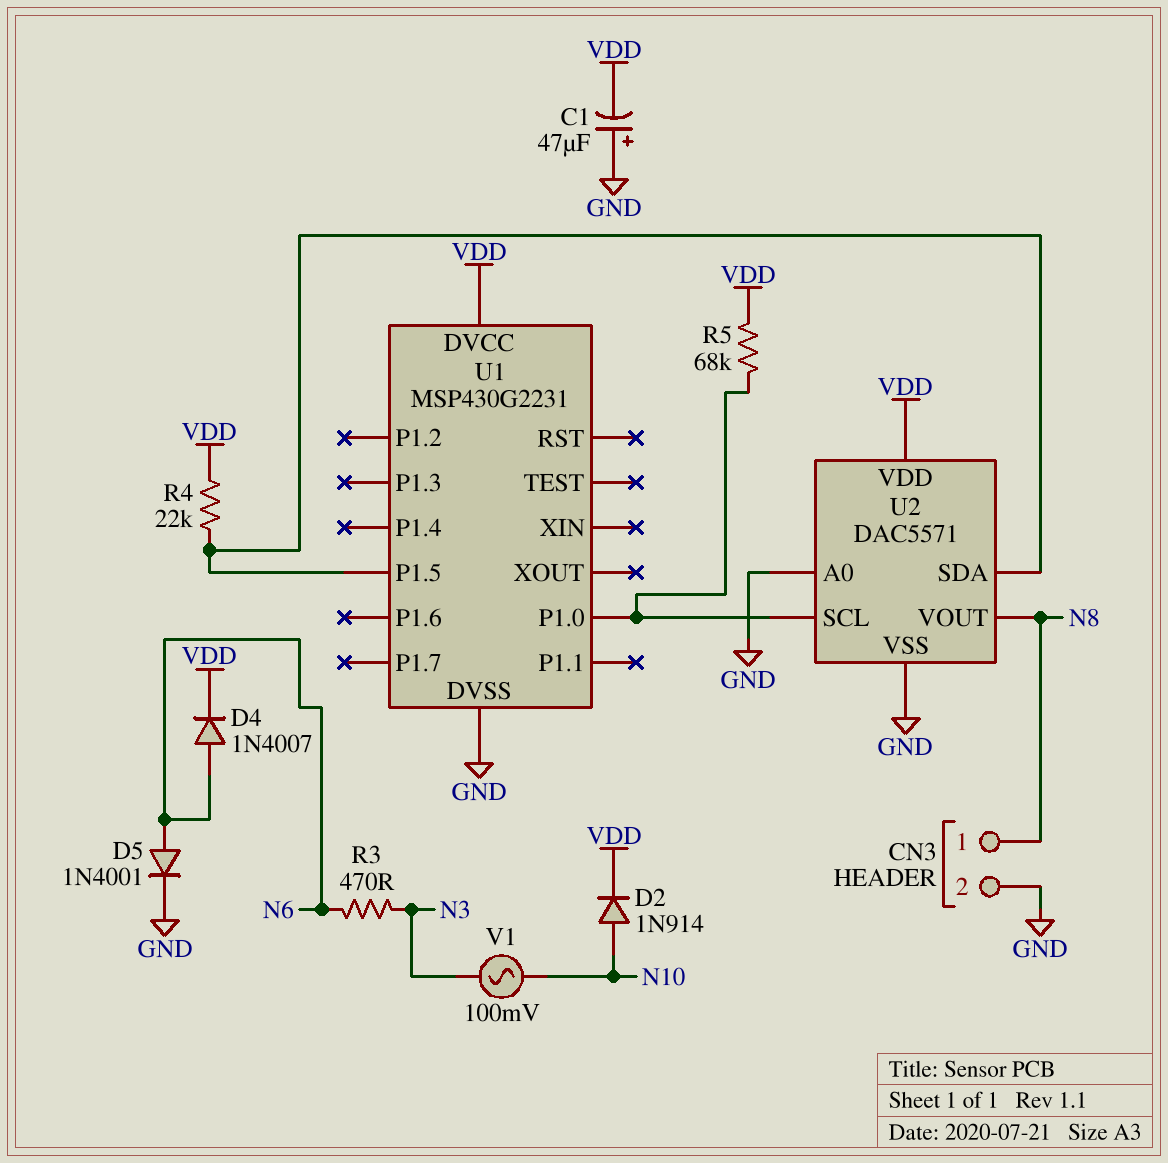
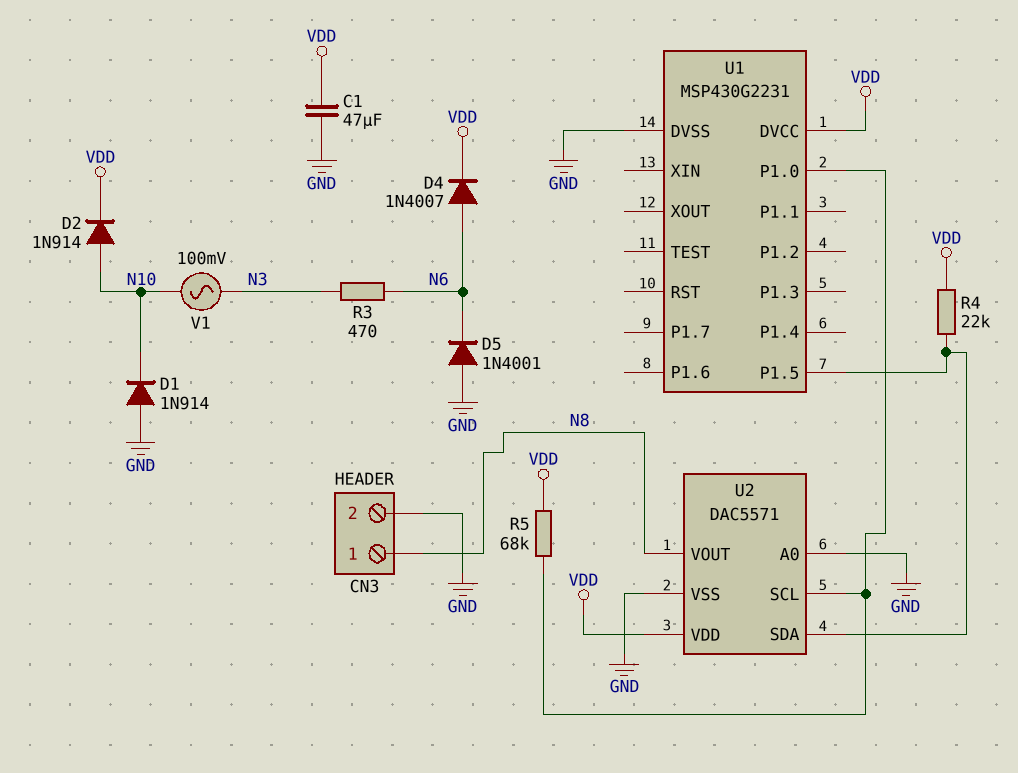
C1: 47uF (plus GND, minus VDD) -> 47uF (GND, VDD)
D1: none -> diode 1N914 (A GND, K N10)
D5: diode 1N4001 (A N6, K GND) -> diode 1N4001 (A GND, K N6)

